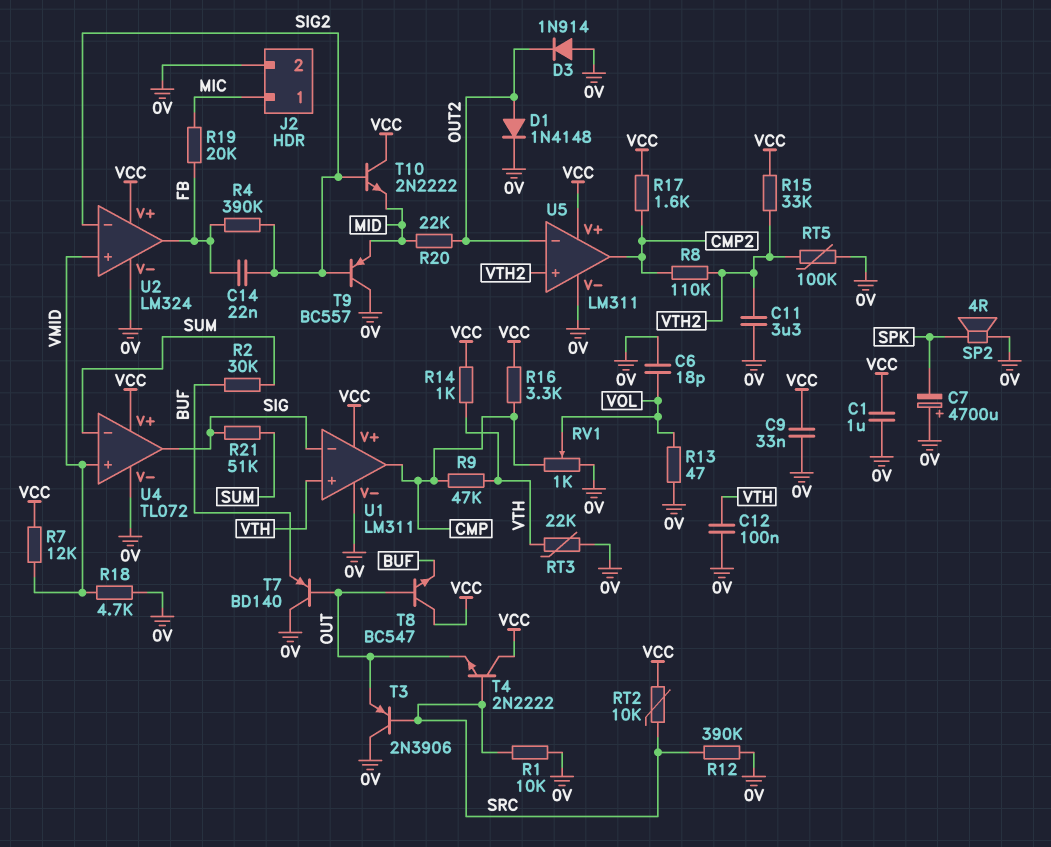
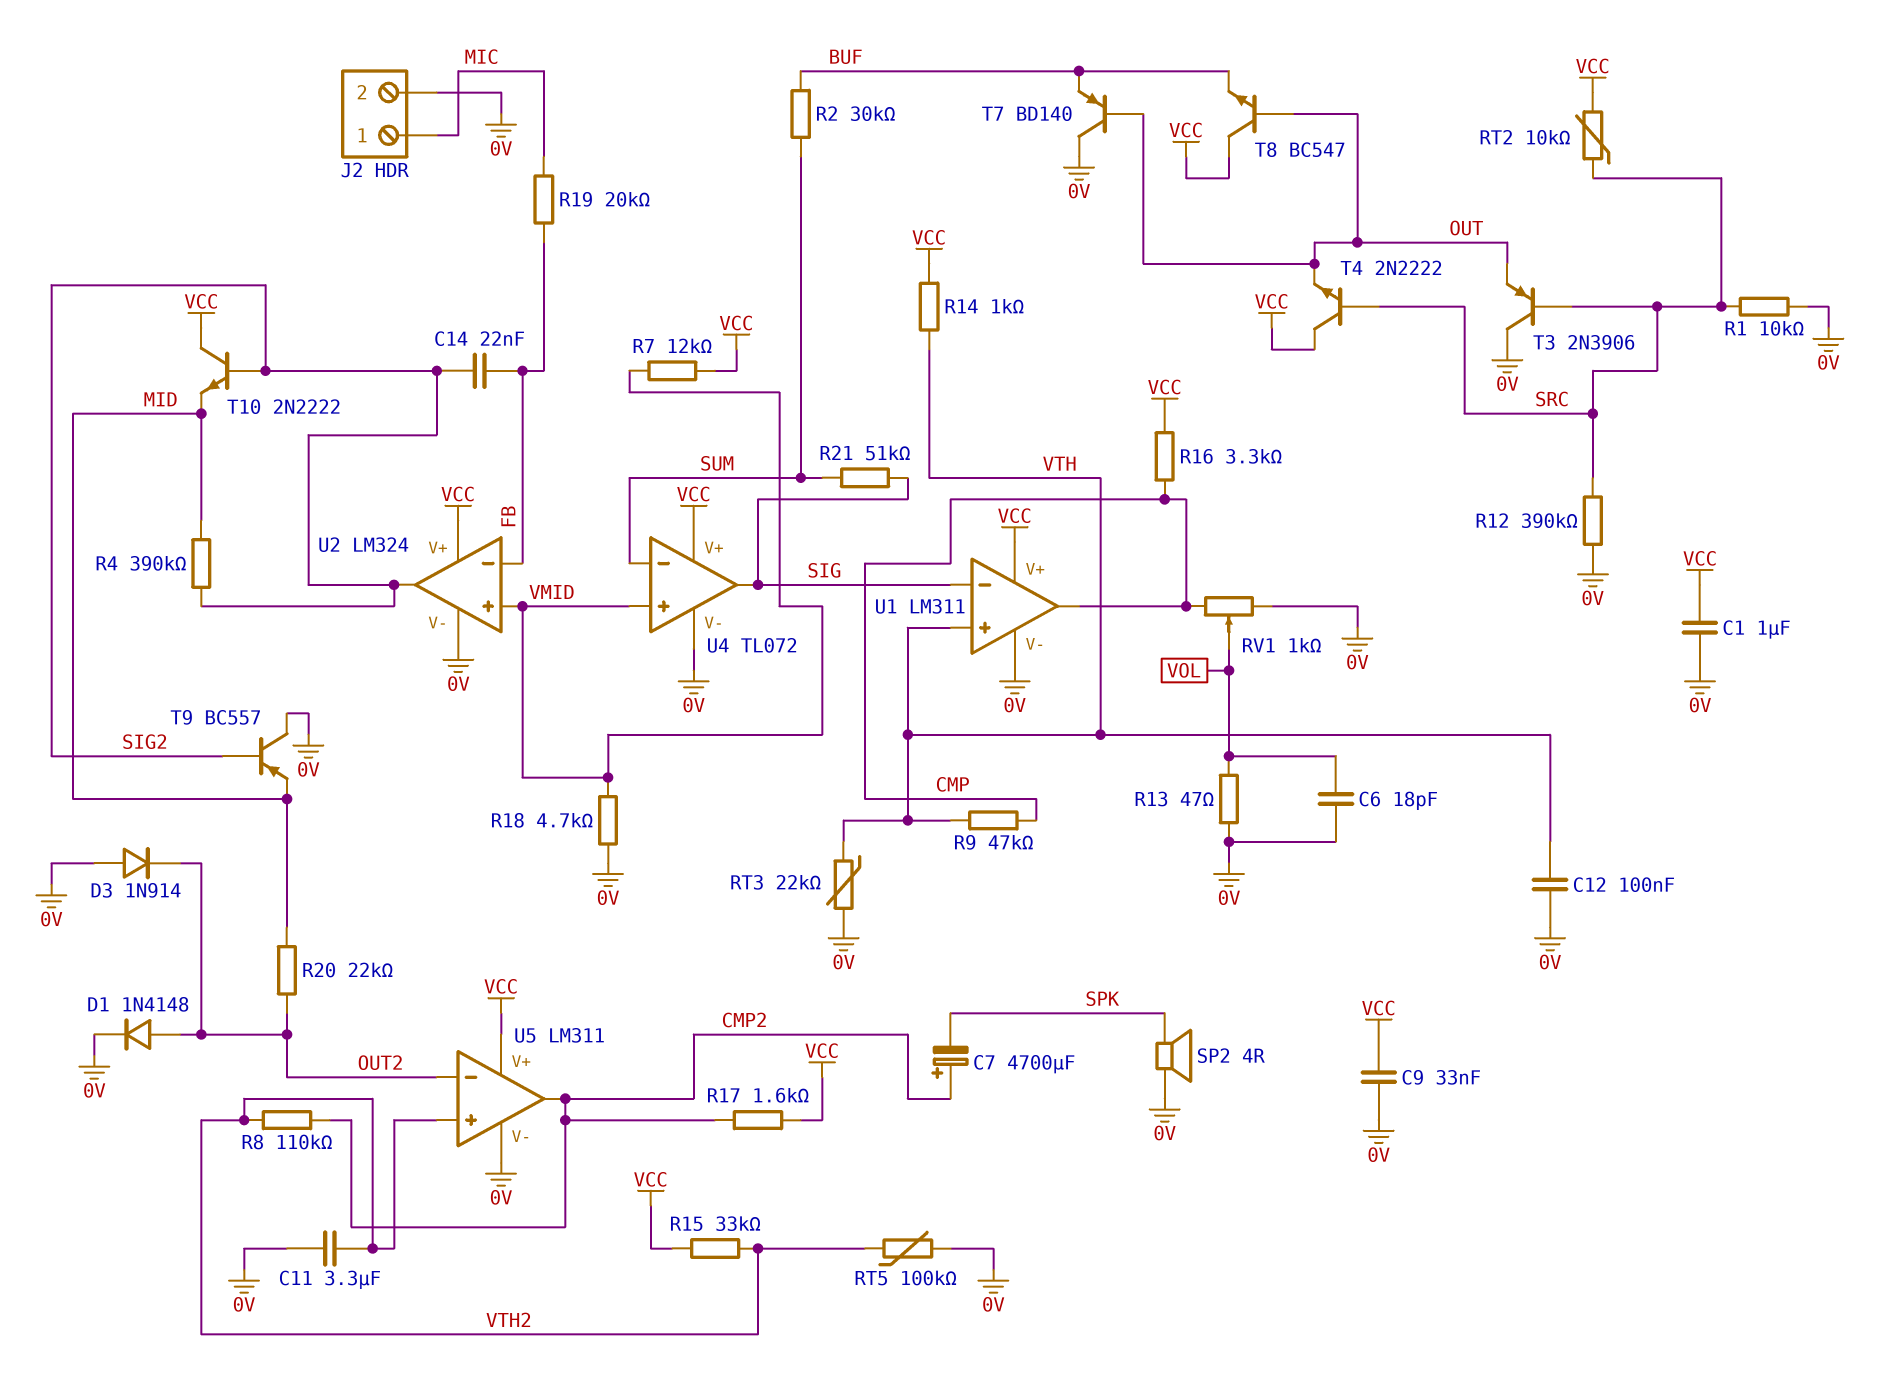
C7: 4700uF (plus 0V, minus SPK) -> 4700uF (plus CMP2, minus SPK)
R4: 390k (FB, SIG2) -> 390k (MID, SIG2)
U2 pin in-: SIG2 -> FB
U2 pin out: FB -> SIG2

